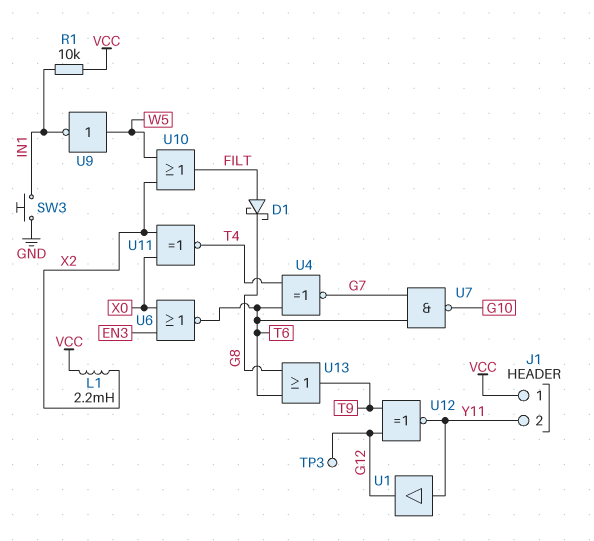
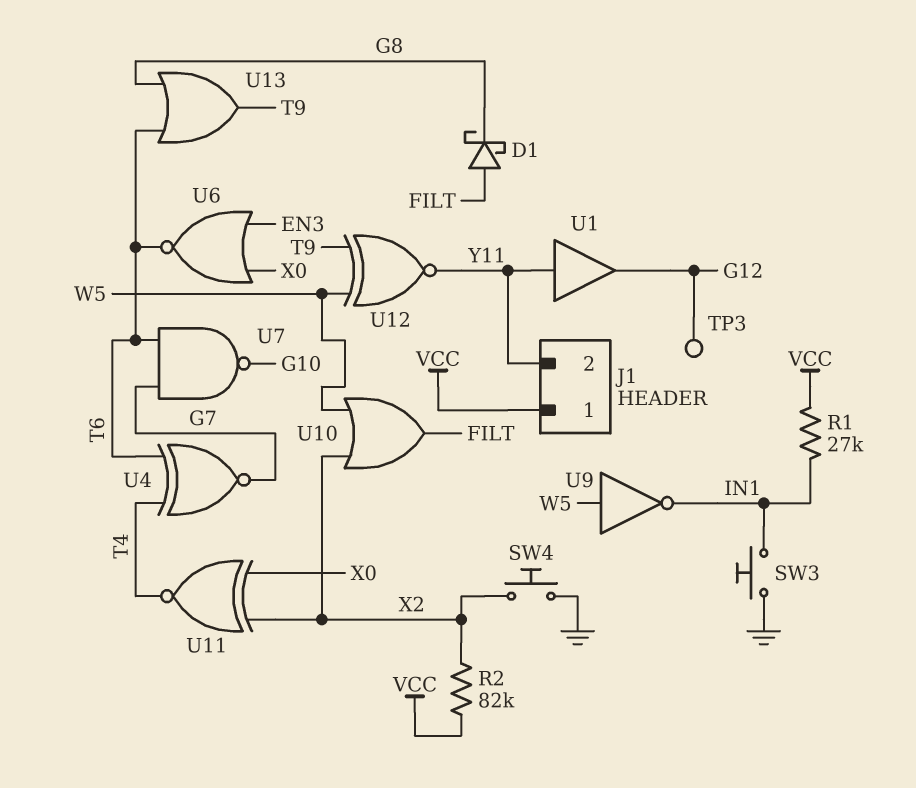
L1: 2.2mH (VCC, X2) -> none
R1: 10k (IN1, VCC) -> 27k (IN1, VCC)
R2: none -> 82k (VCC, X2)
SW4: none -> button (GND, X2)
U12: XNOR (in G12, in T9, out Y11) -> XNOR (in T9, in W5, out Y11)

